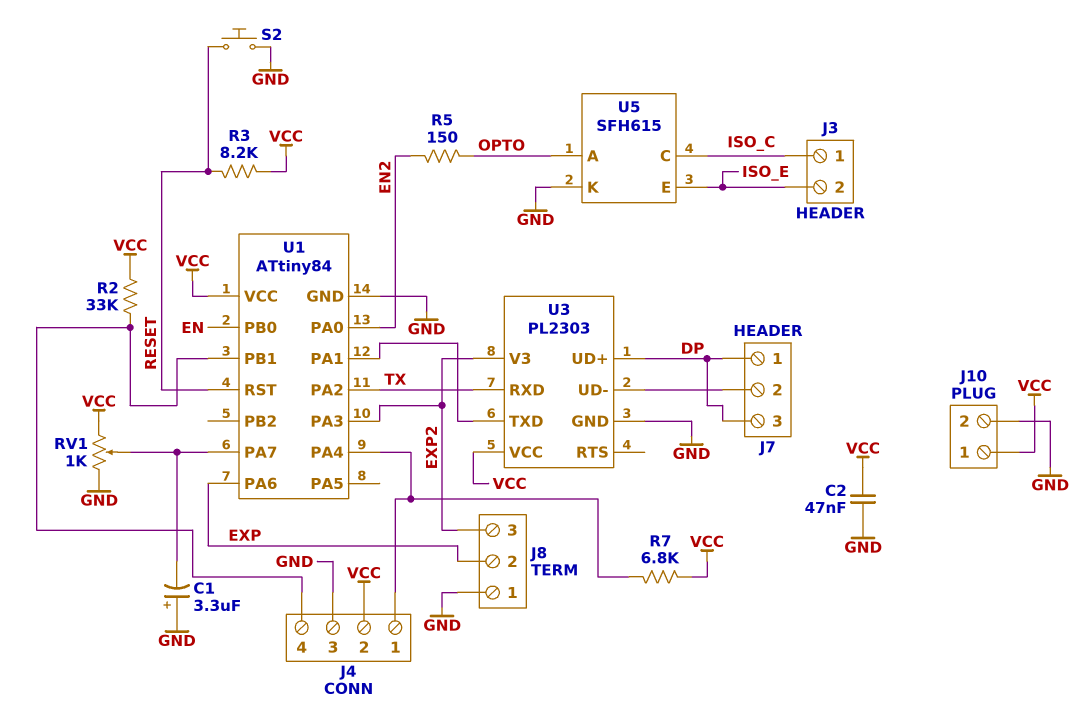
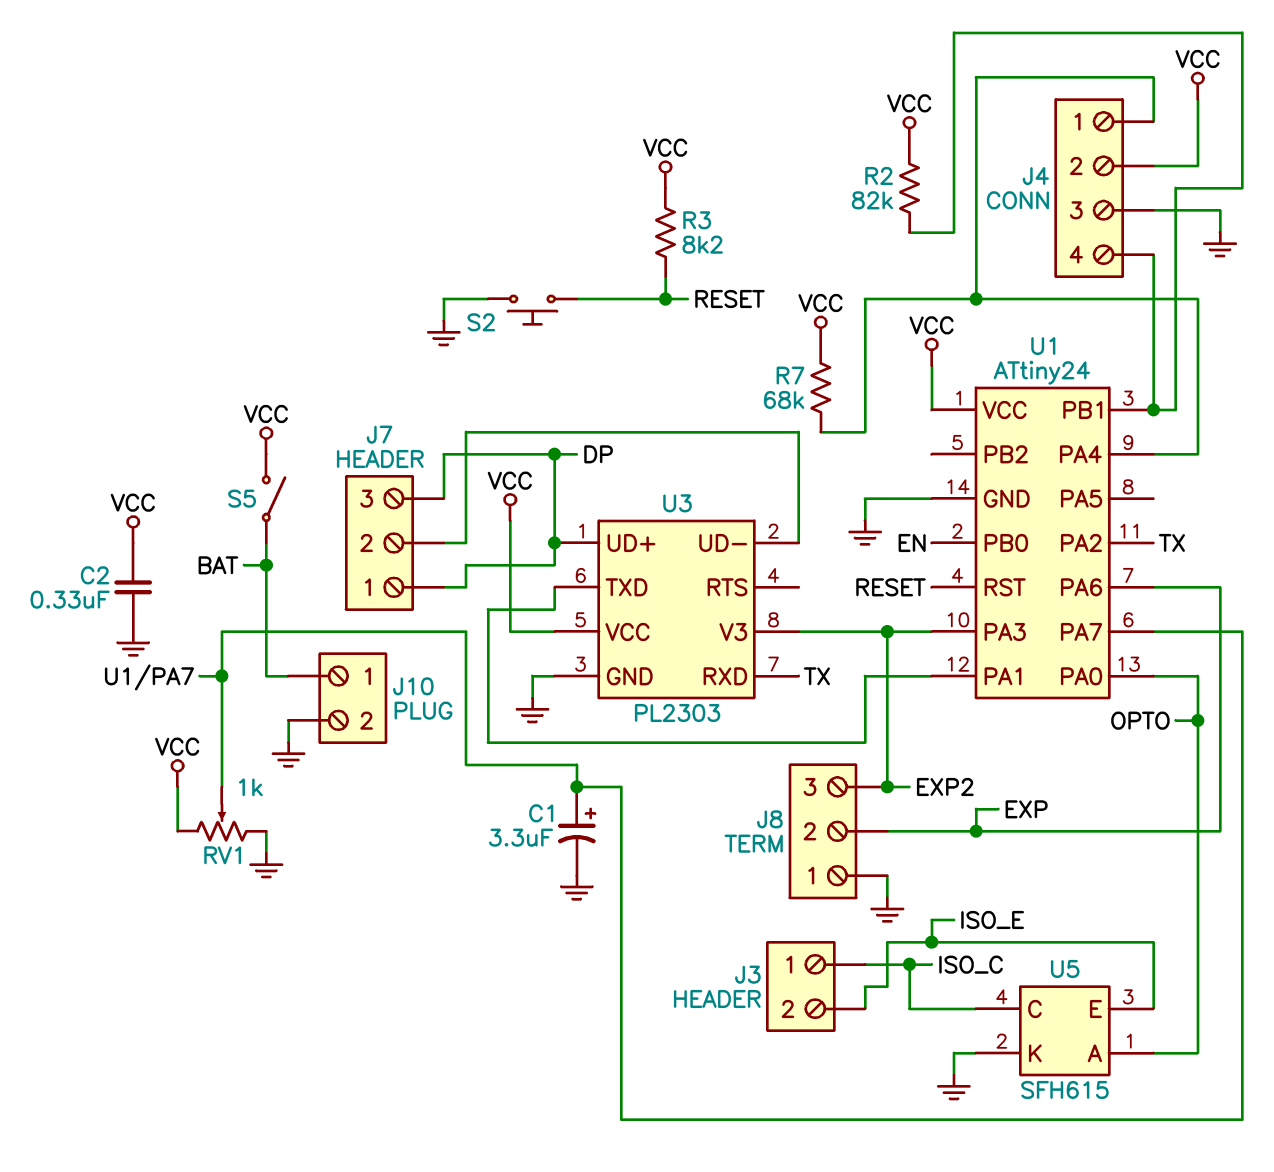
C1: 3.3uF (plus GND, minus U1/PA7) -> 3.3uF (plus U1/PA7, minus GND)
C2: 47nF (GND, VCC) -> 330nF (GND, VCC)
J10 pin 1: VCC -> BAT
R2: 33k (J4/4, VCC) -> 82k (J4/4, VCC)
R5: 150 (EN2, OPTO) -> none
R7: 6.8k (J4/1, VCC) -> 68k (J4/1, VCC)
S5: none -> switch (BAT, VCC)
U1: ATtiny84 -> ATtiny24
U1 pin PA0: EN2 -> OPTO

